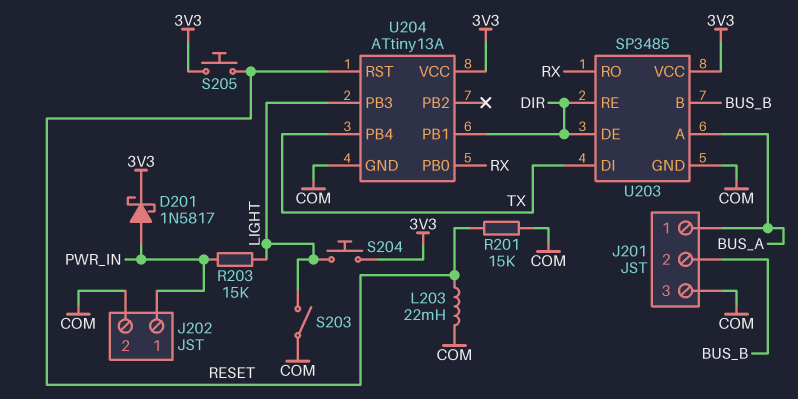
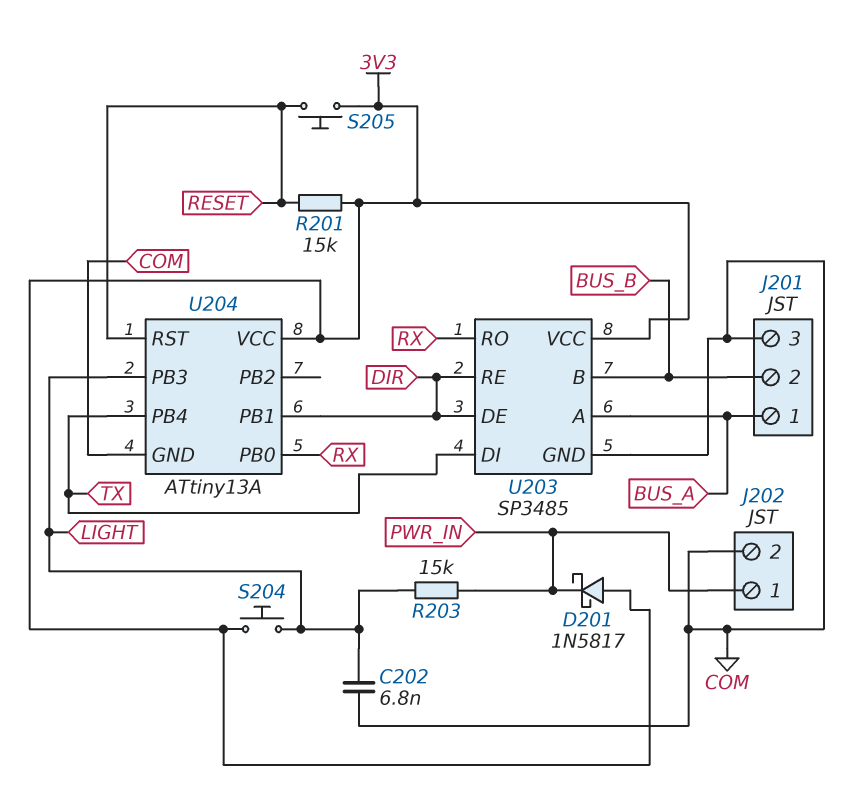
C202: none -> 6.8nF (COM, LIGHT)
D201: schottky 1N5817 (A PWR_IN, K 3V3) -> schottky 1N5817 (A 3V3, K PWR_IN)
L203: 22mH (COM, RESET) -> none
R201: 15k (COM, RESET) -> 15k (3V3, RESET)
S203: switch (COM, LIGHT) -> none

